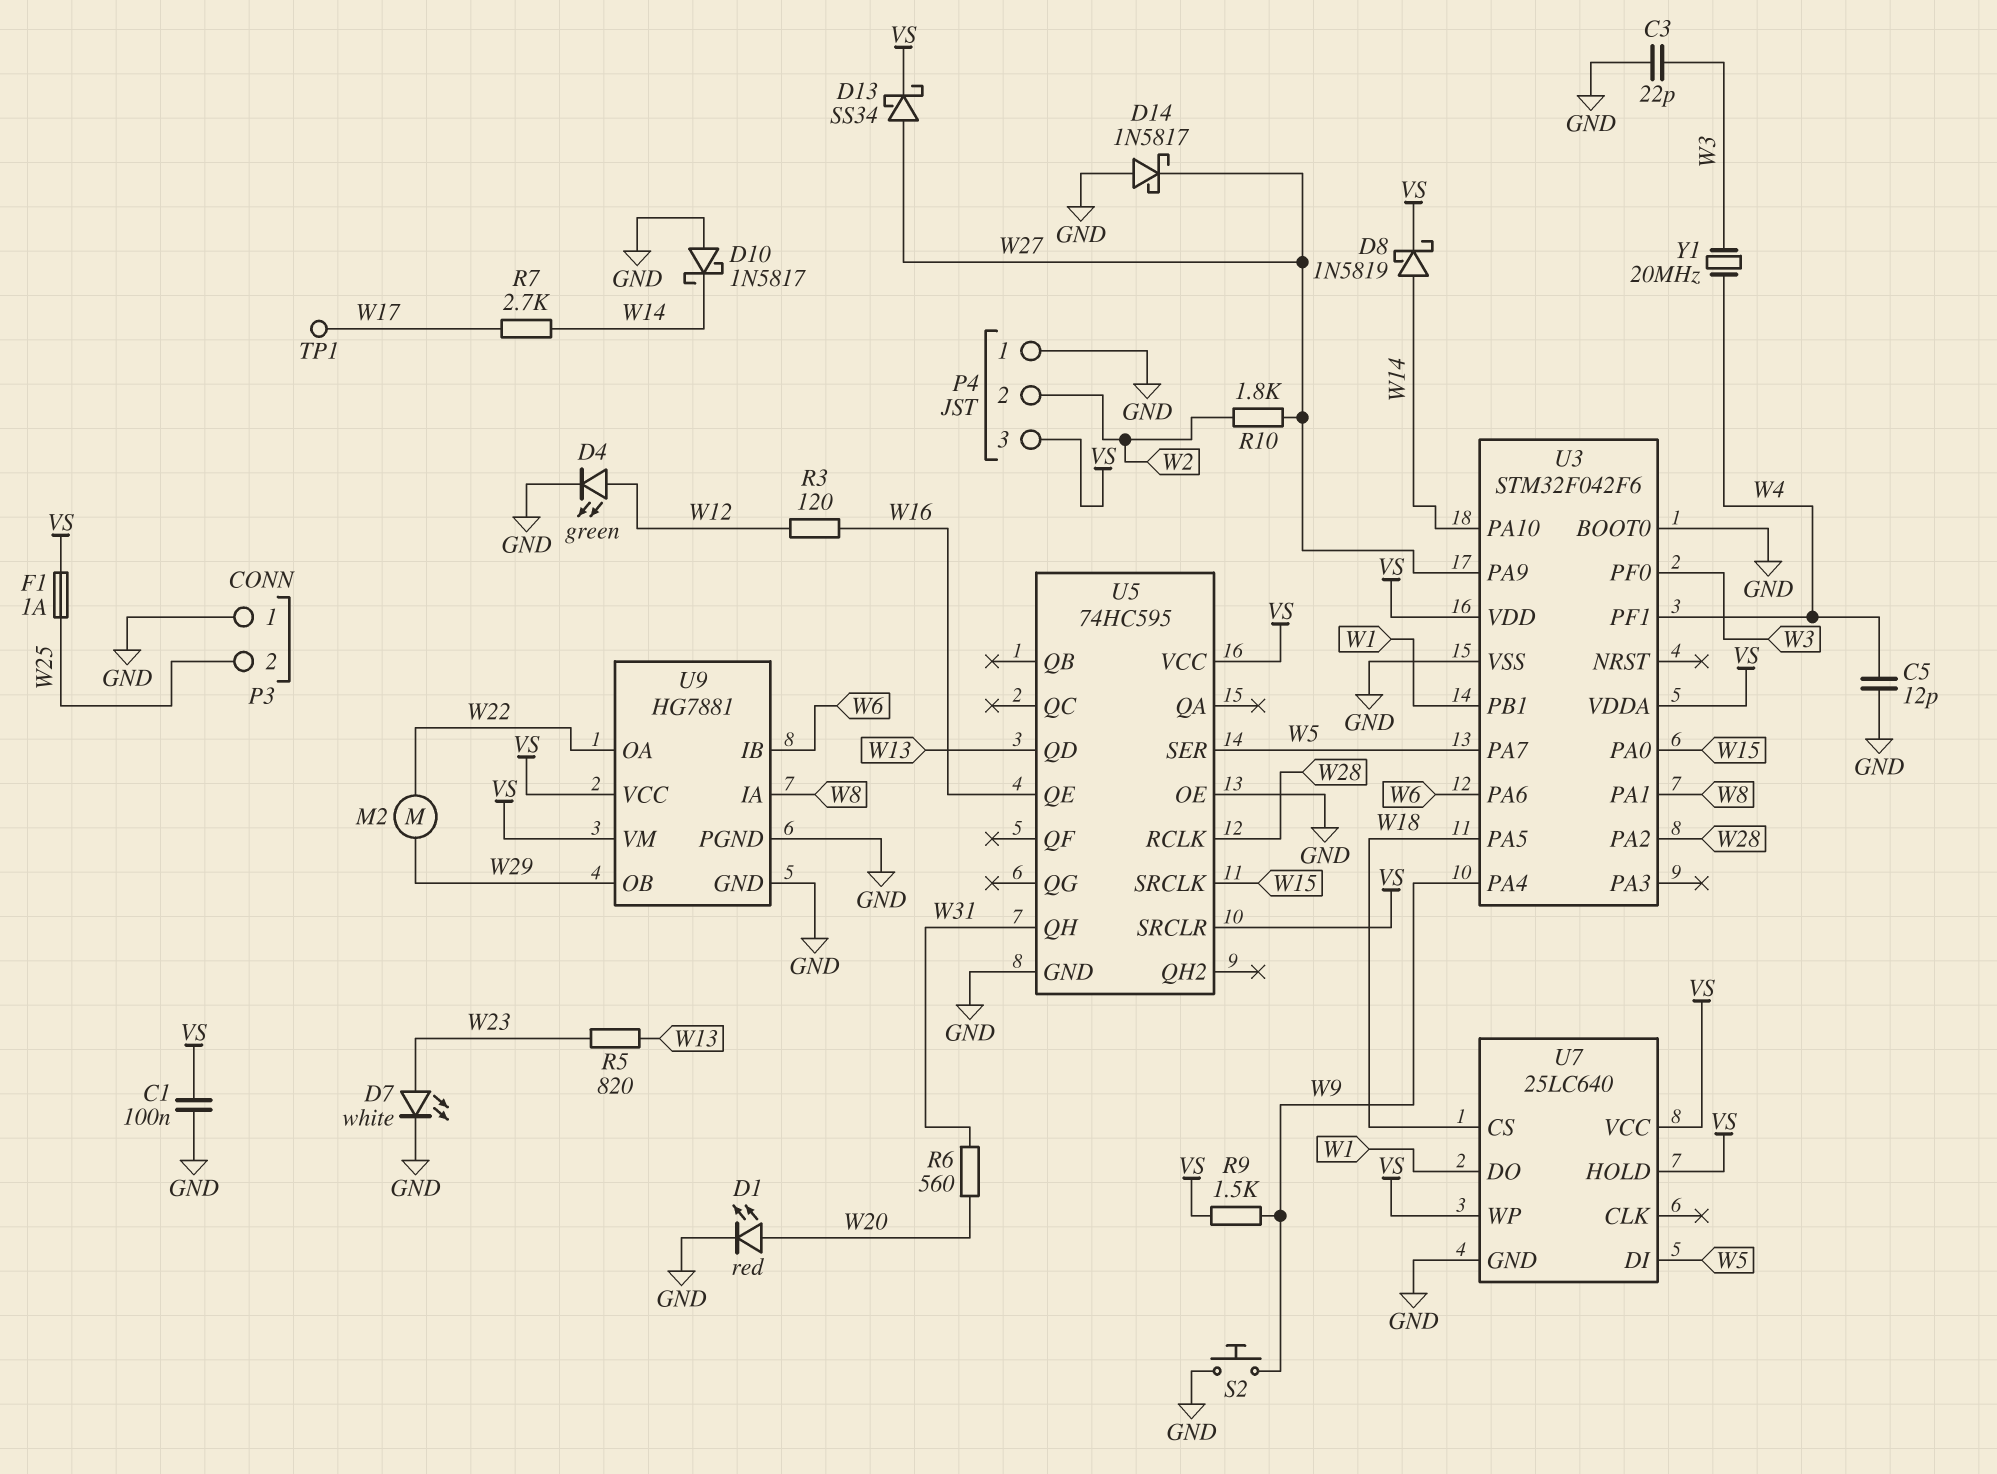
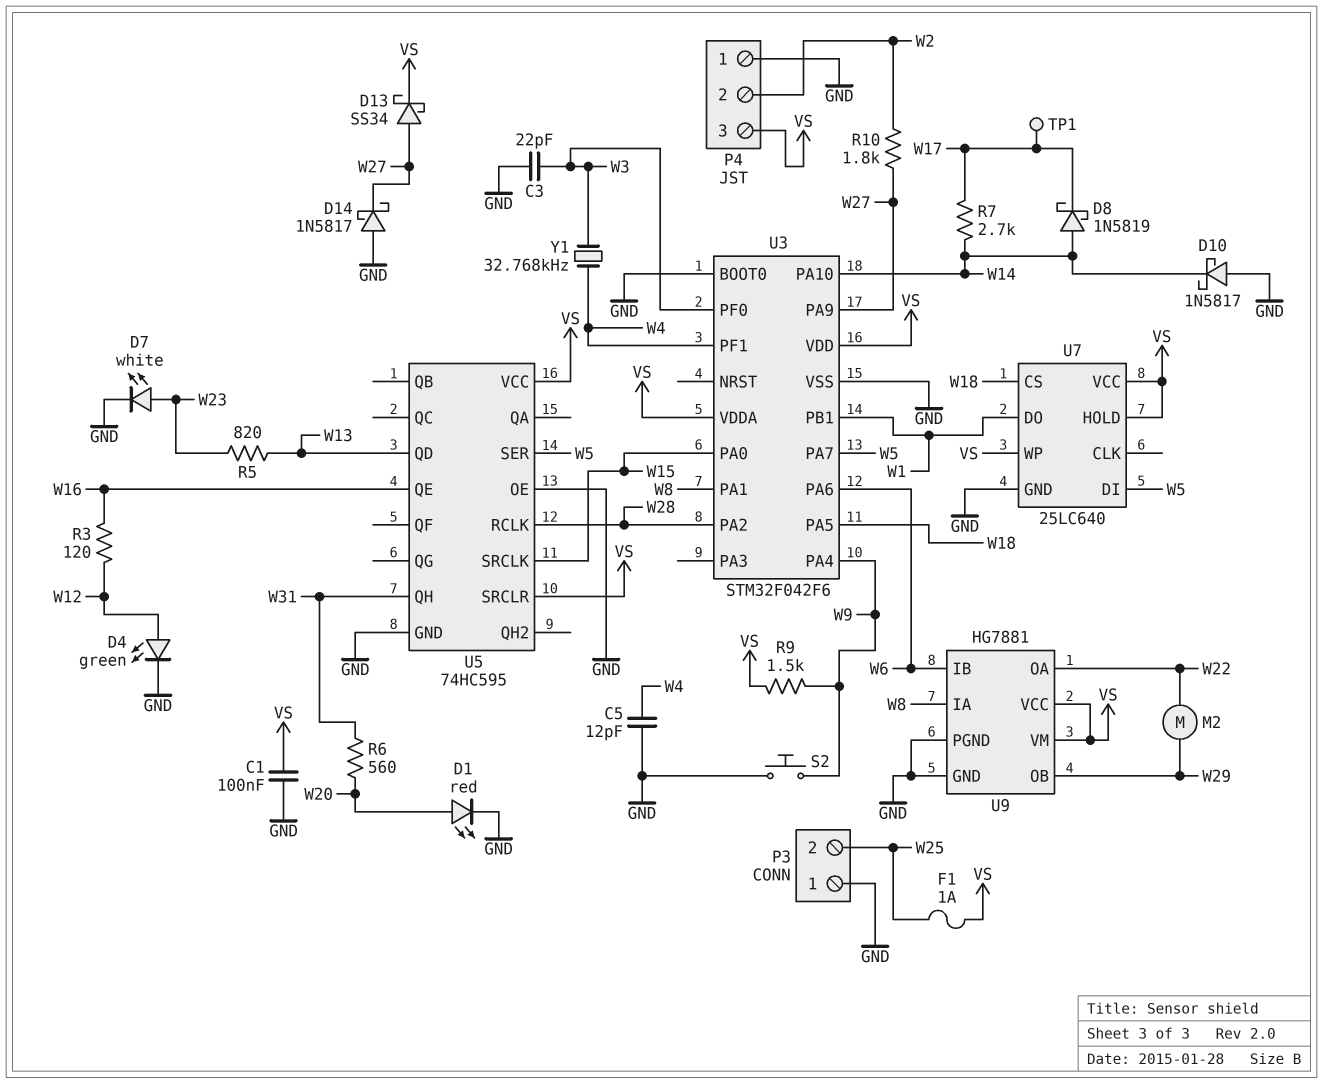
D8: schottky 1N5819 (A W14, K VS) -> schottky 1N5819 (A W14, K W17)
Y1: 20MHz (W3, W4) -> 32.768kHz (W3, W4)

